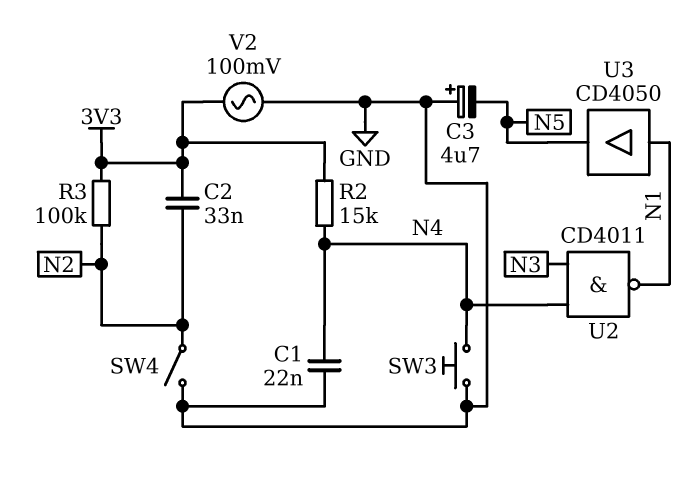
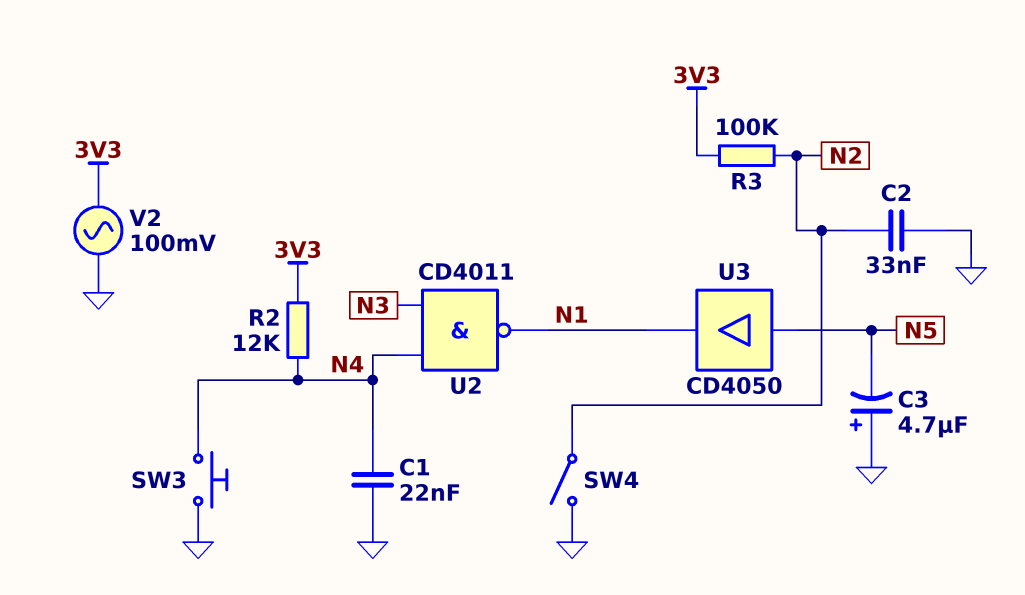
C2: 33nF (3V3, N2) -> 33nF (GND, N2)
R2: 15k (3V3, N4) -> 12k (3V3, N4)
U3: buffer CD4050 (in N1, out N5) -> buffer CD4050 (in N5, out N1)

